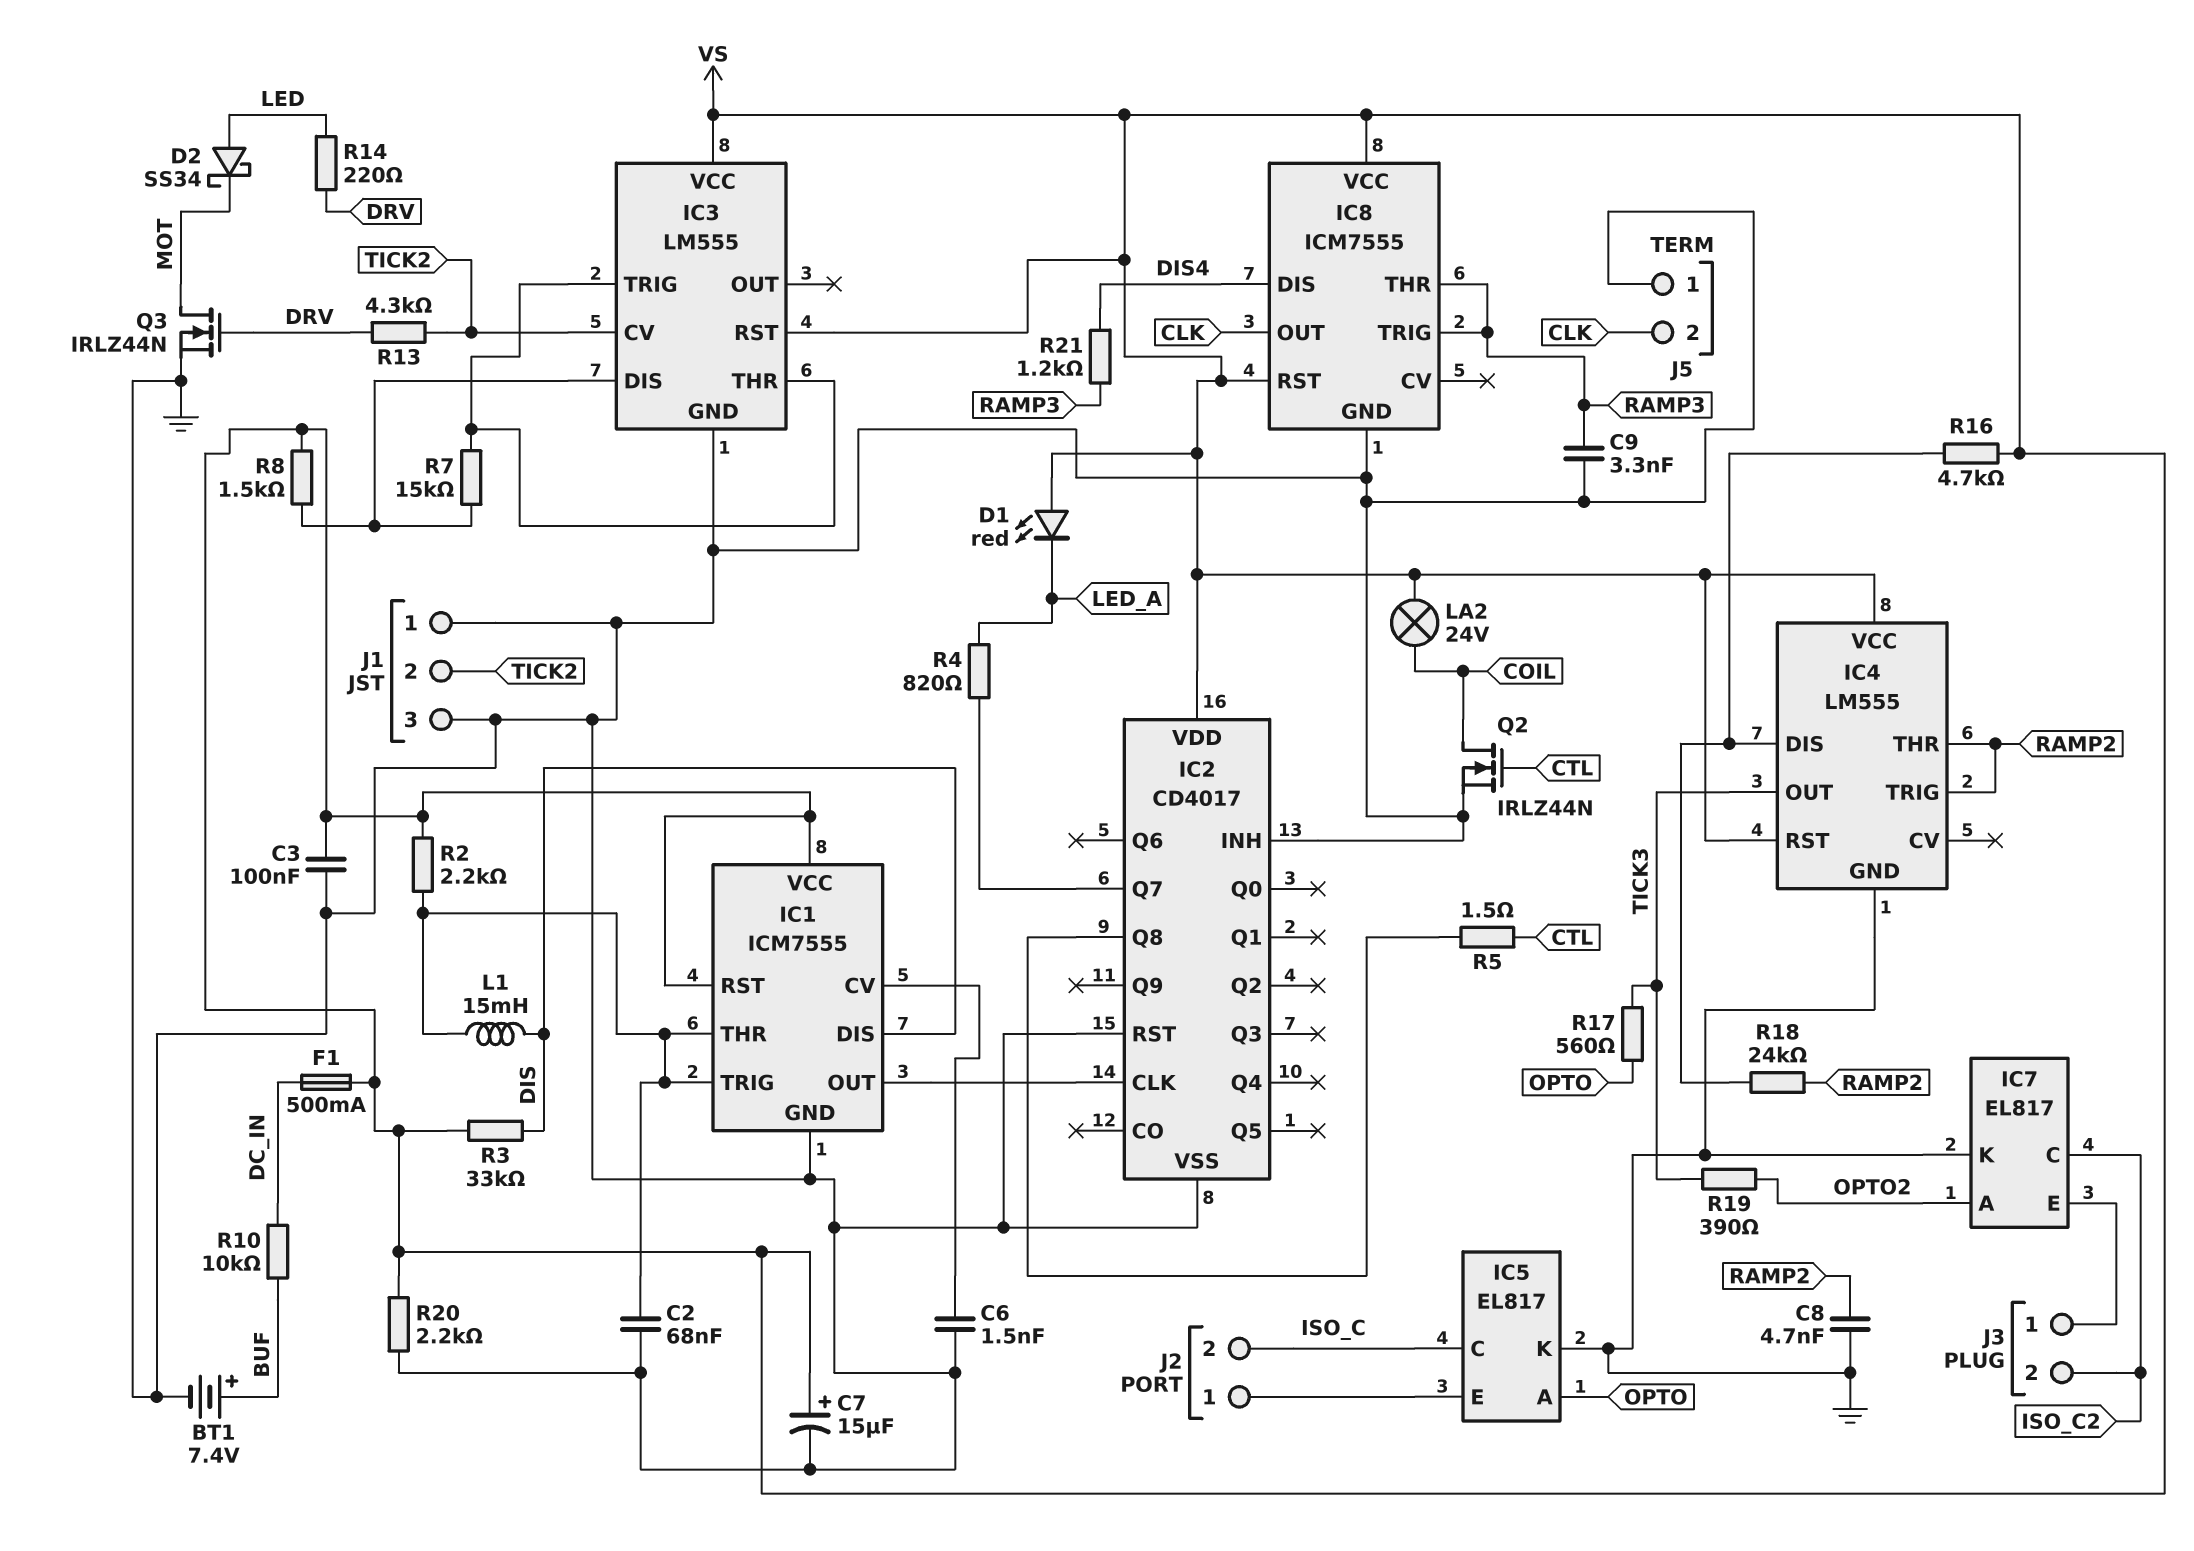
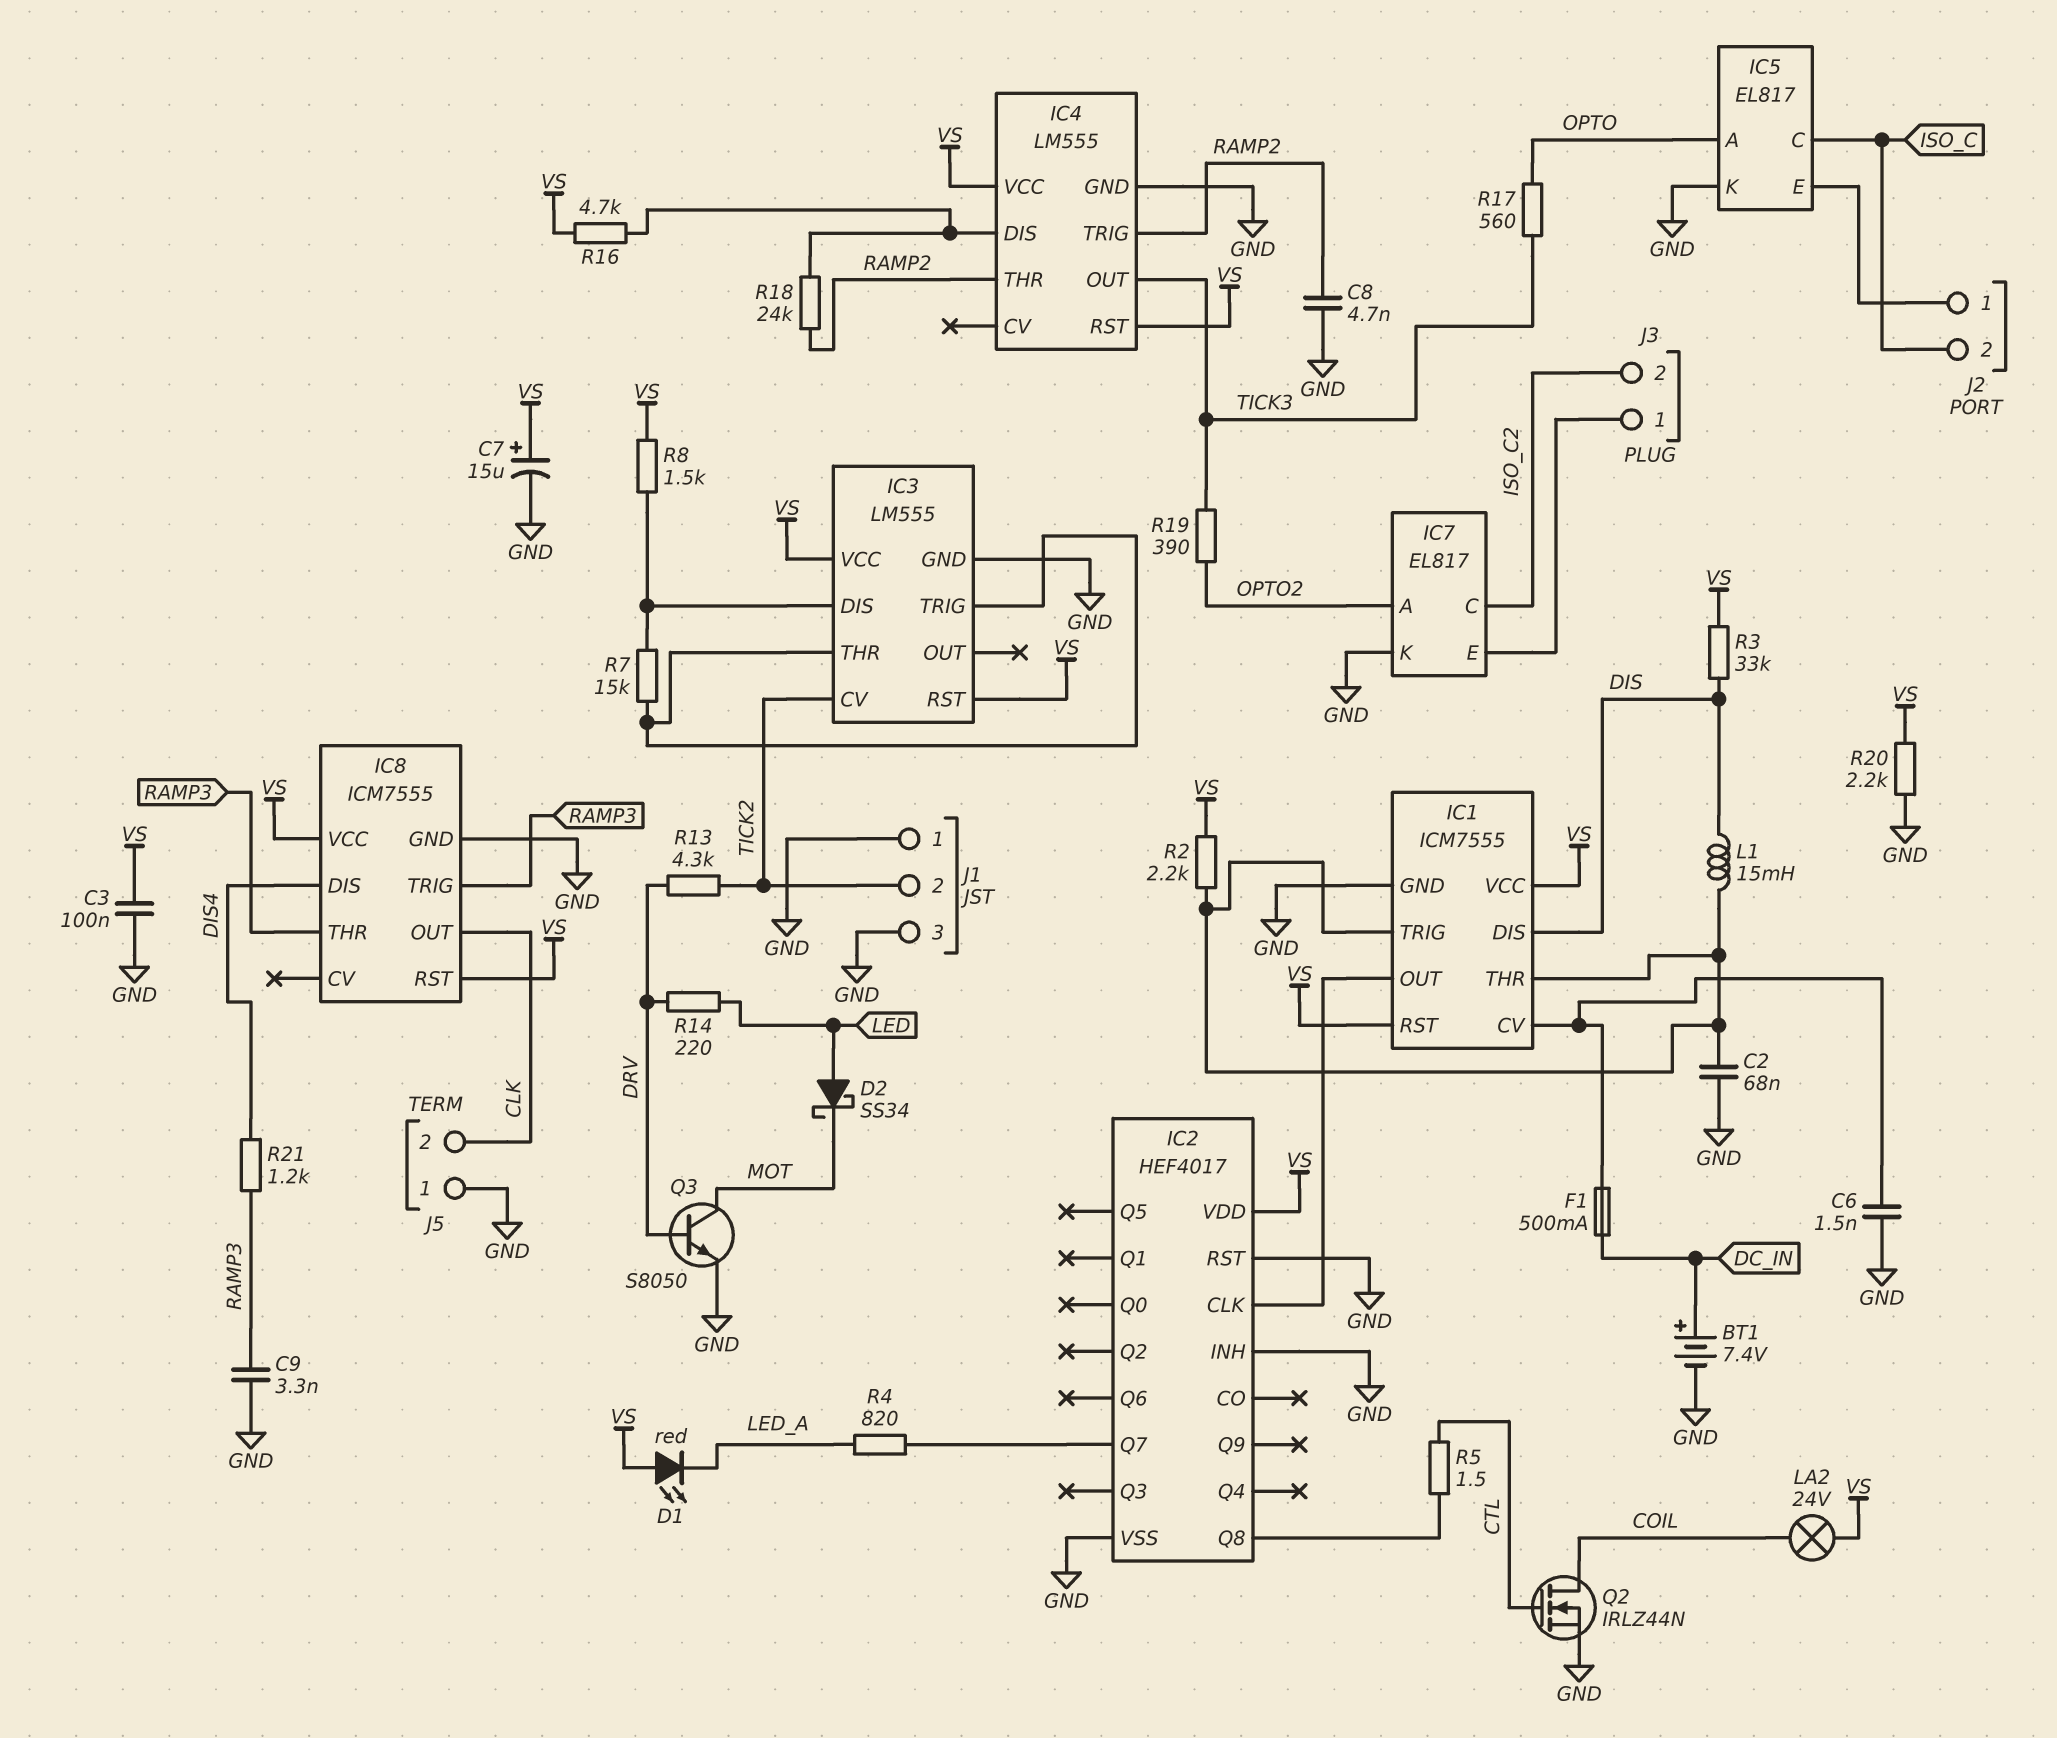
BT1: 7.4V (plus BUF, minus GND) -> 7.4V (plus DC_IN, minus GND)
F1: 500mA (DC_IN, VS) -> 500mA (DC_IN, IC1/CV)
IC2: CD4017 -> HEF4017
Q3: NMOS IRLZ44N (G DRV, D MOT, S GND) -> NPN S8050 (B DRV, C MOT, E GND)
R10: 10k (BUF, DC_IN) -> none

